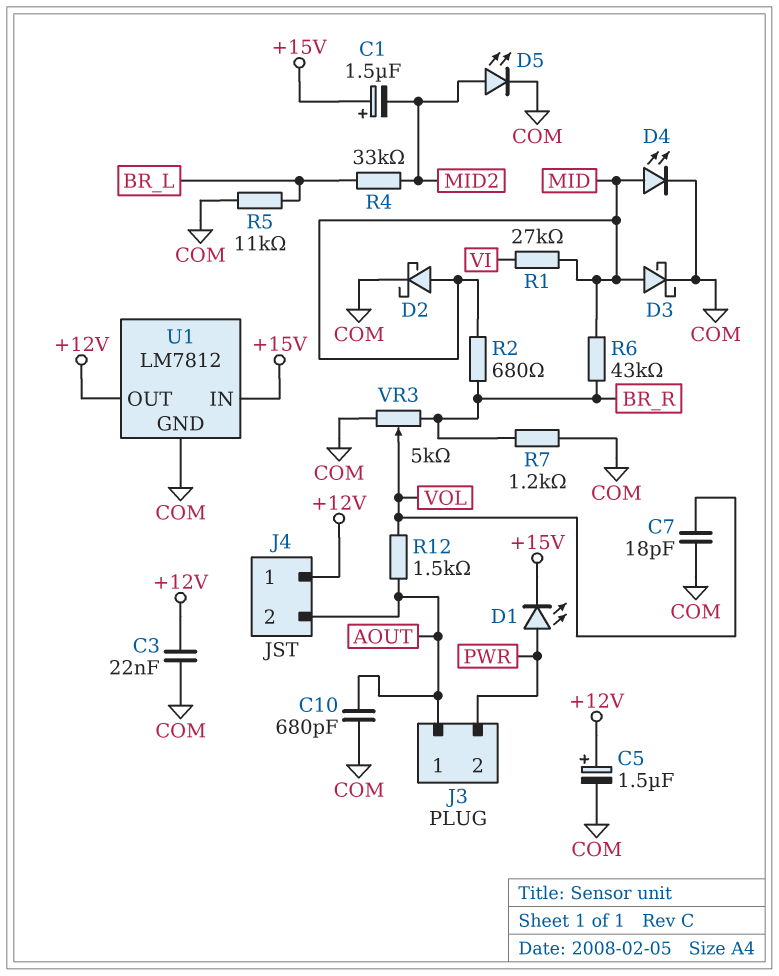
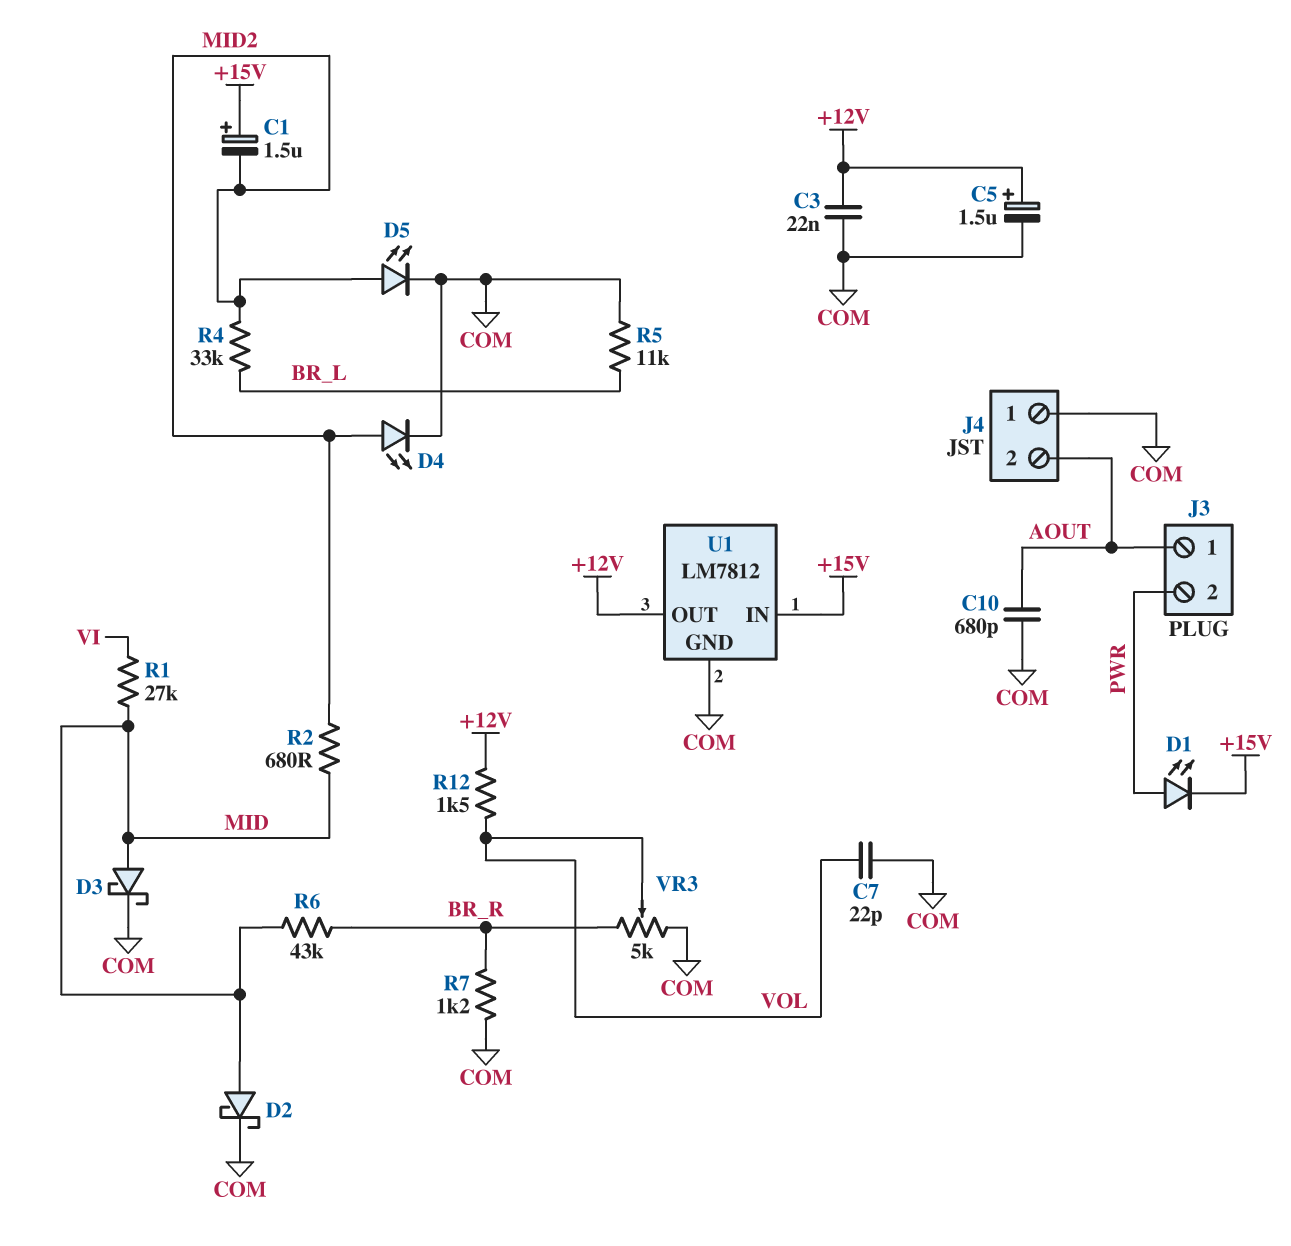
C7: 18pF (COM, VOL) -> 22pF (COM, VOL)
D4: LED (A MID, K COM) -> LED (A MID2, K COM)
J4 pin 1: +12V -> COM
R2: 680 (BR_R, MID) -> 680 (MID, MID2)
R12: 1.5k (AOUT, VOL) -> 1.5k (+12V, VOL)

